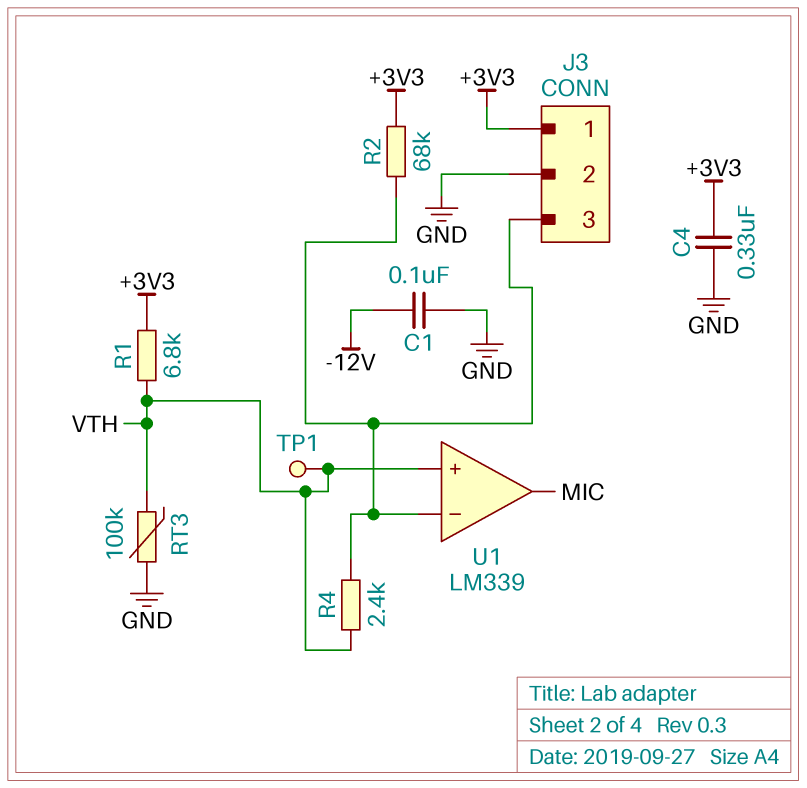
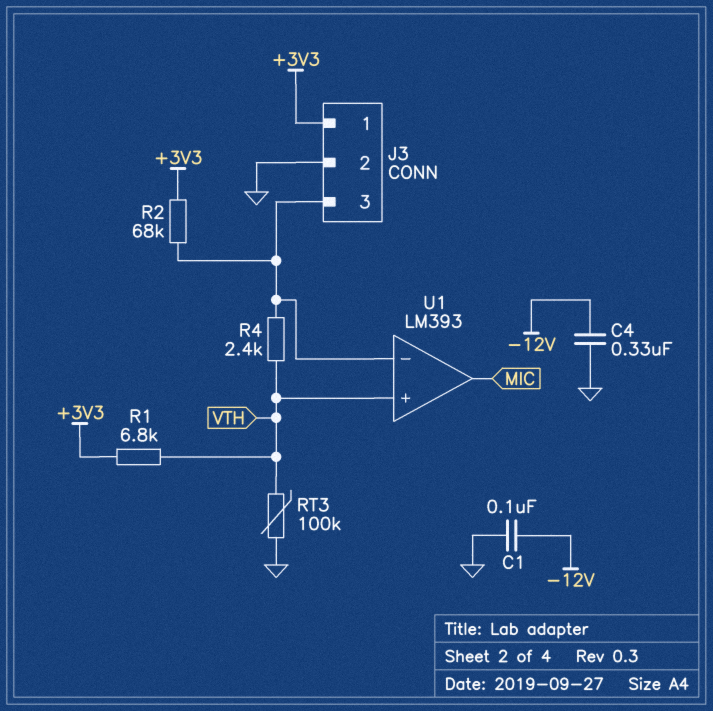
C4: 330nF (+3V3, GND) -> 330nF (-12V, GND)
TP1: test point (VTH) -> none
U1: LM339 -> LM393

